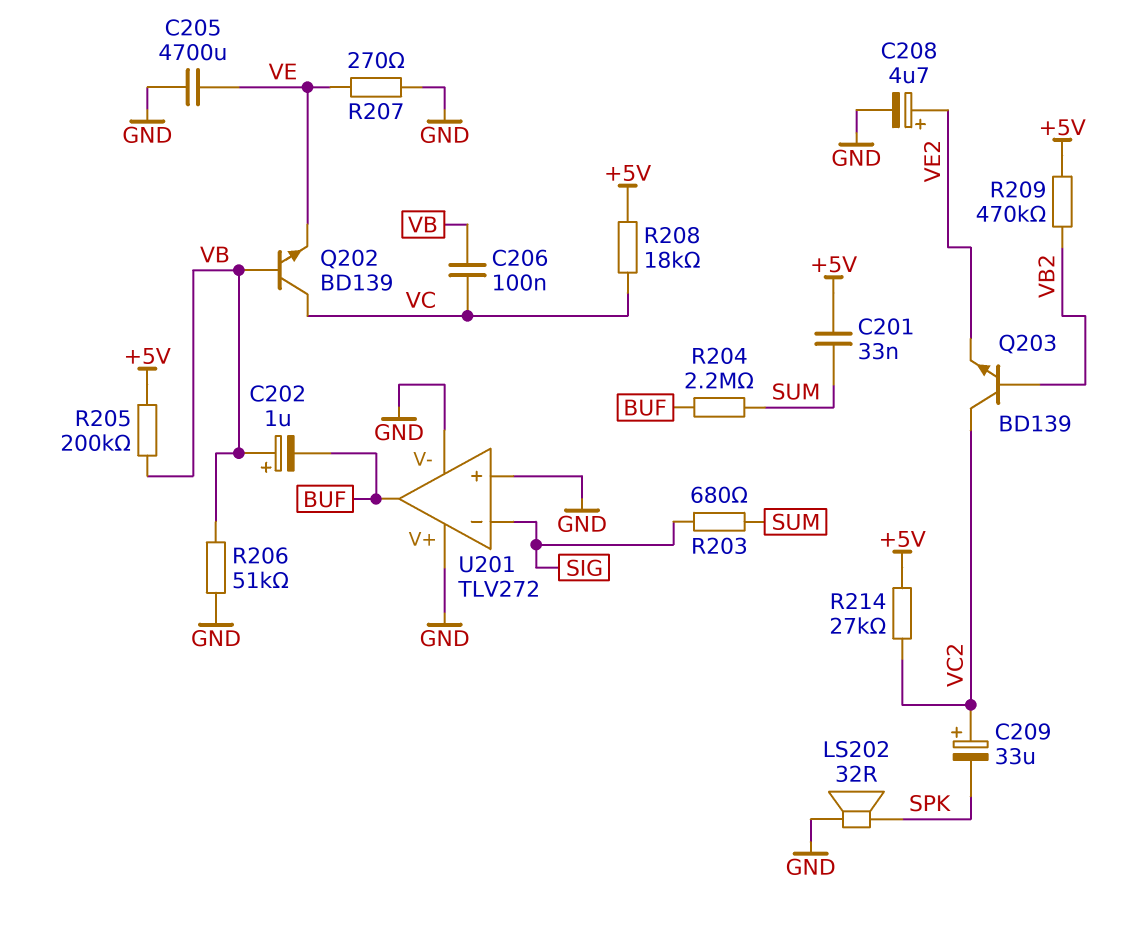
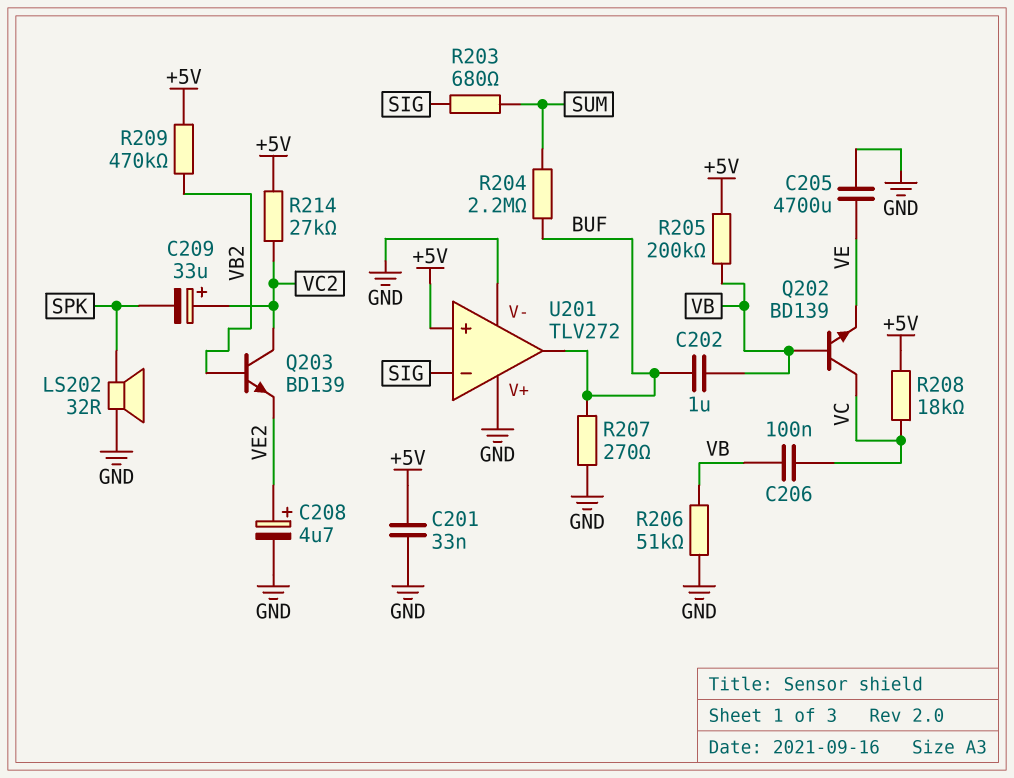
C201: 33nF (+5V, SUM) -> 33nF (+5V, GND)
C202: 1uF (plus VB, minus BUF) -> 1uF (BUF, VB)
R207: 270 (GND, VE) -> 270 (BUF, GND)
U201 pin in+: GND -> +5V

